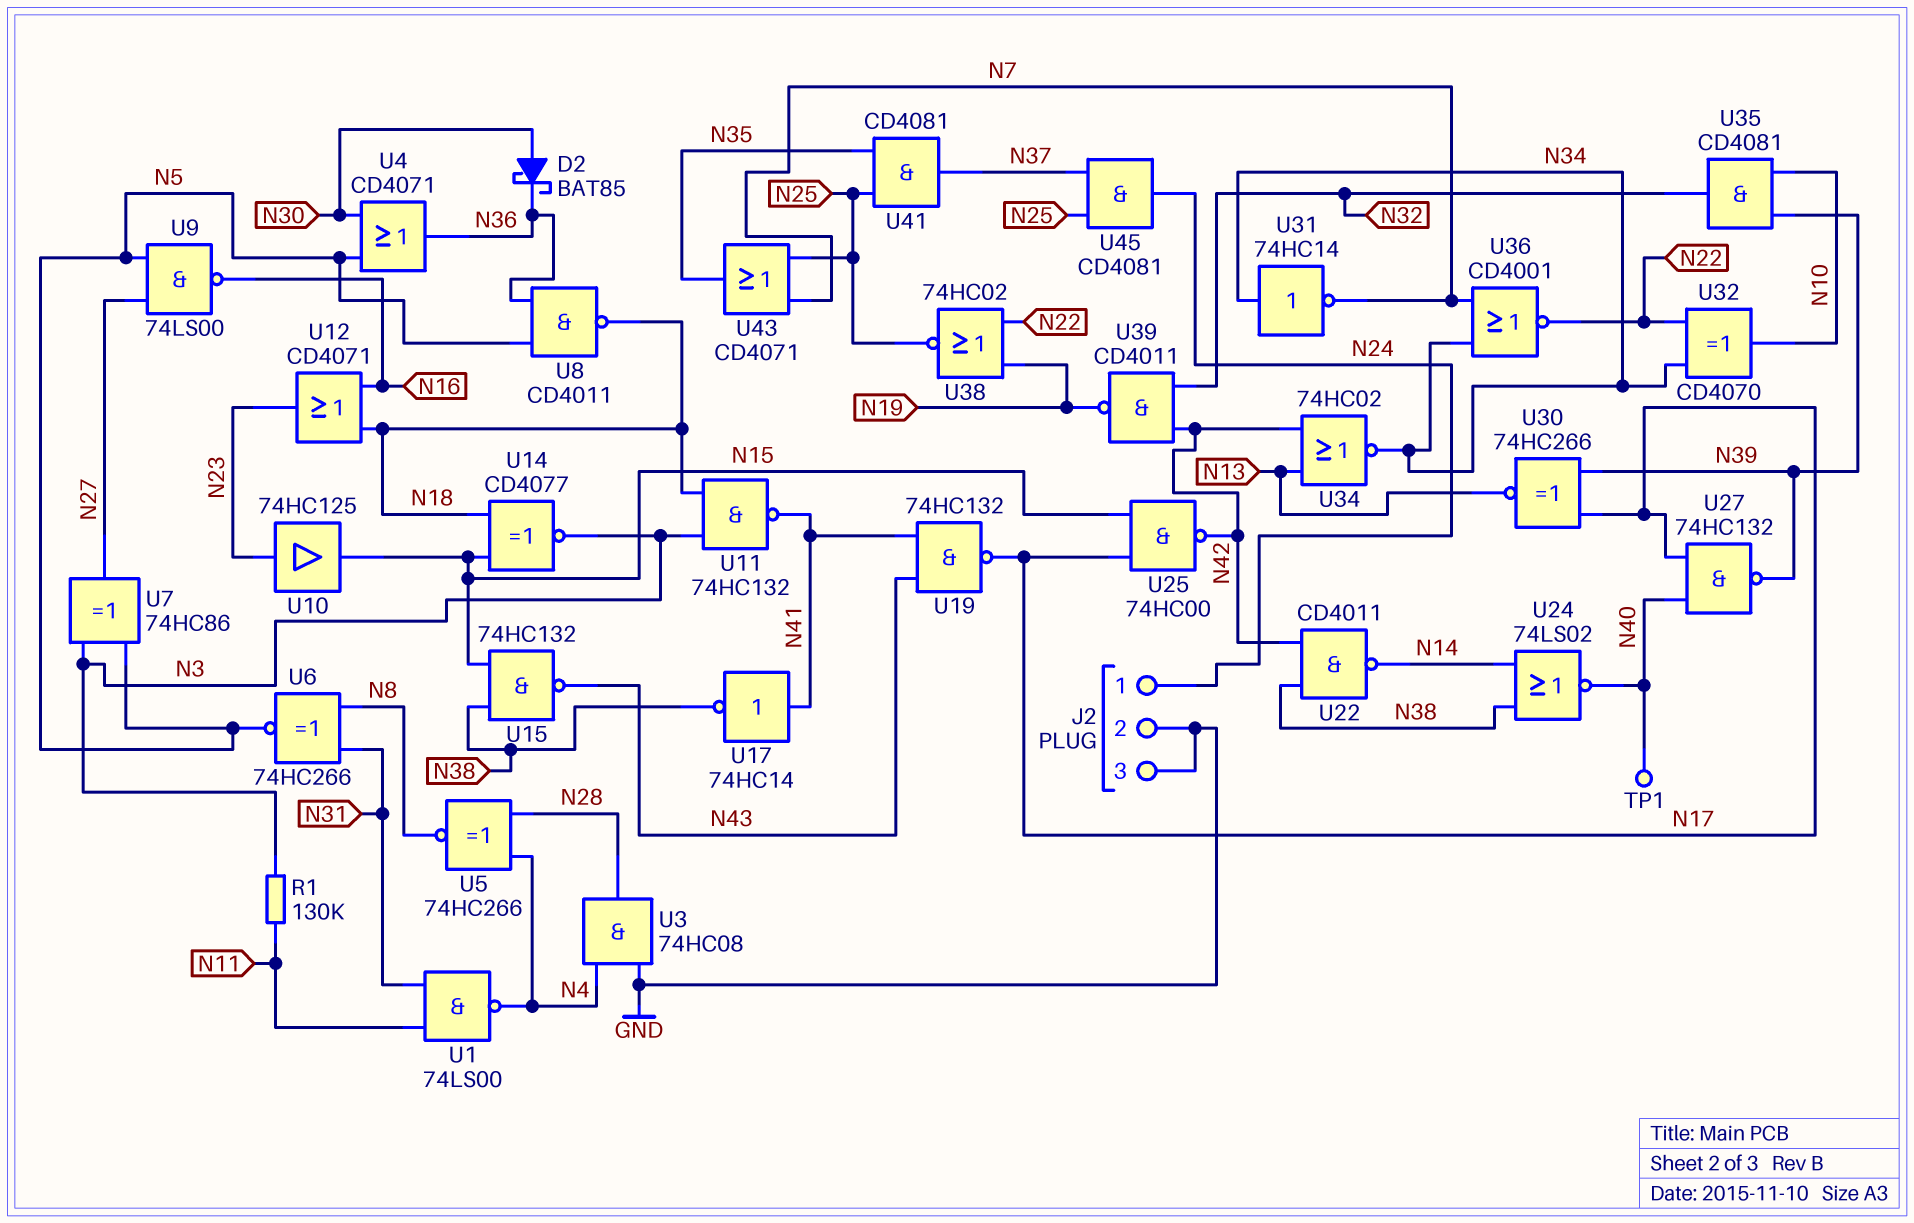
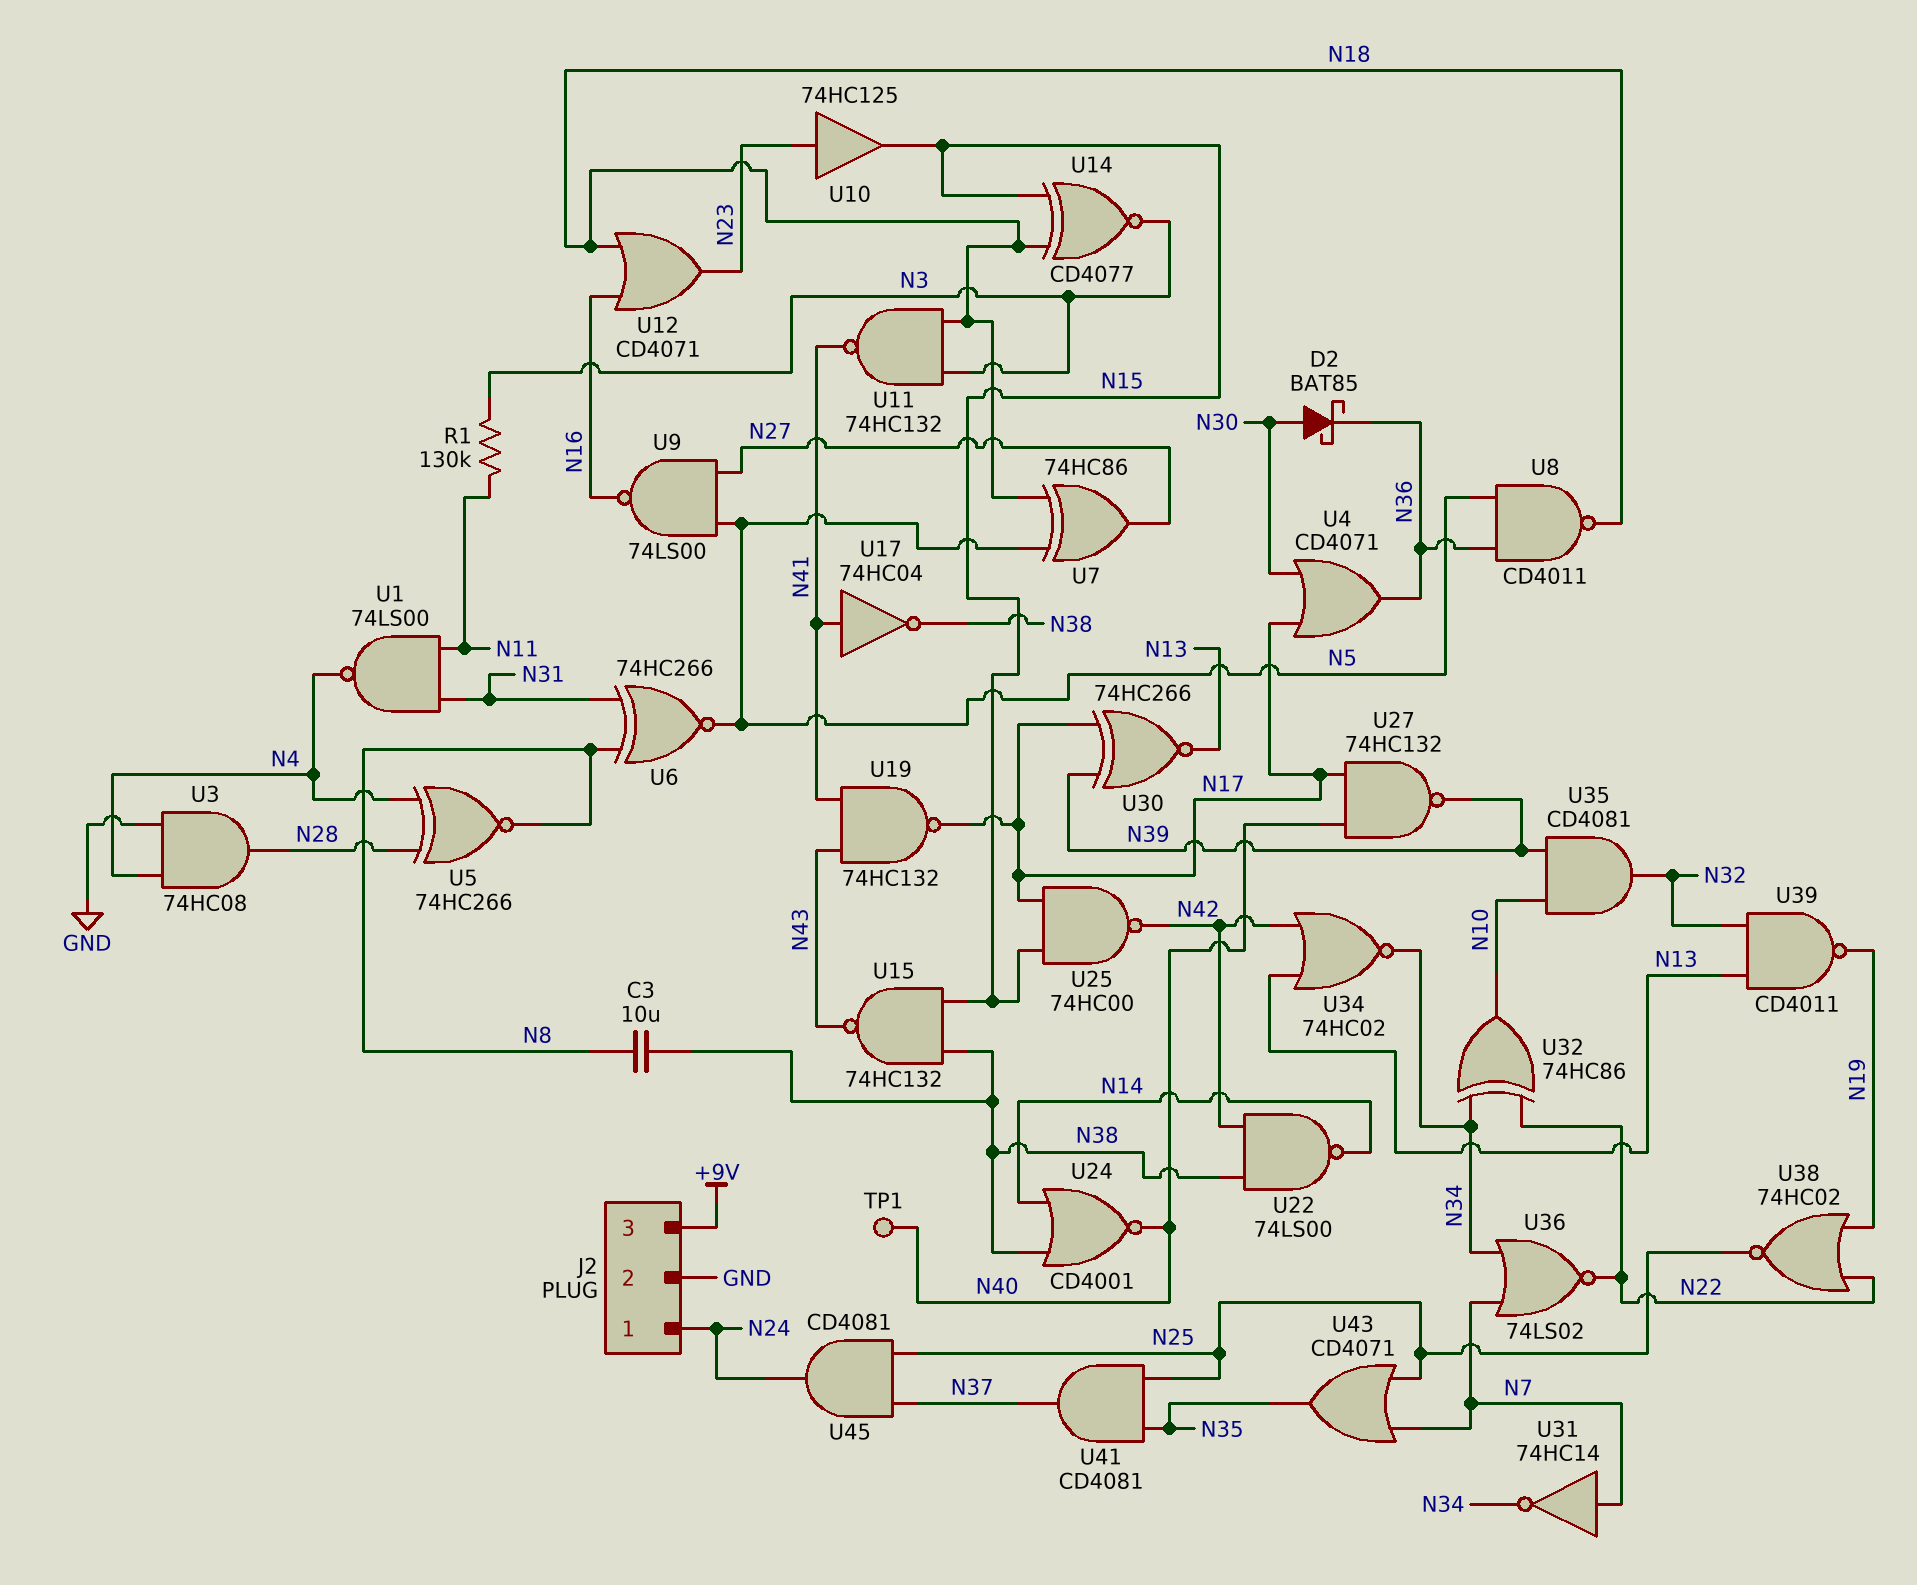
C3: none -> 10uF (N8, N38)
J2 pin 3: GND -> +9V
U4: OR CD4071 (in N5, in N30, out N36) -> OR CD4071 (in N17, in N30, out N36)
U7: XOR 74HC86 (in N3, in N5, out N27) -> XOR 74HC86 (in N5, in N18, out N27)
U17: NOT 74HC14 (in N41, out N38) -> NOT 74HC04 (in N41, out N38)
U22: NAND CD4011 (in N38, in N42, out N14) -> NAND 74LS00 (in N38, in N42, out N14)
U24: NOR 74LS02 (in N14, in N38, out N40) -> NOR CD4001 (in N14, in N38, out N40)
U31: NOT 74HC14 (in N34, out N7) -> NOT 74HC14 (in N7, out N34)
U32: XOR CD4070 (in N22, in N34, out N10) -> XOR 74HC86 (in N22, in N34, out N10)
U36: NOR CD4001 (in N7, in N34, out N22) -> NOR 74LS02 (in N7, in N34, out N22)
U39: NAND CD4011 (in N32, in N42, out N19) -> NAND CD4011 (in N13, in N32, out N19)

